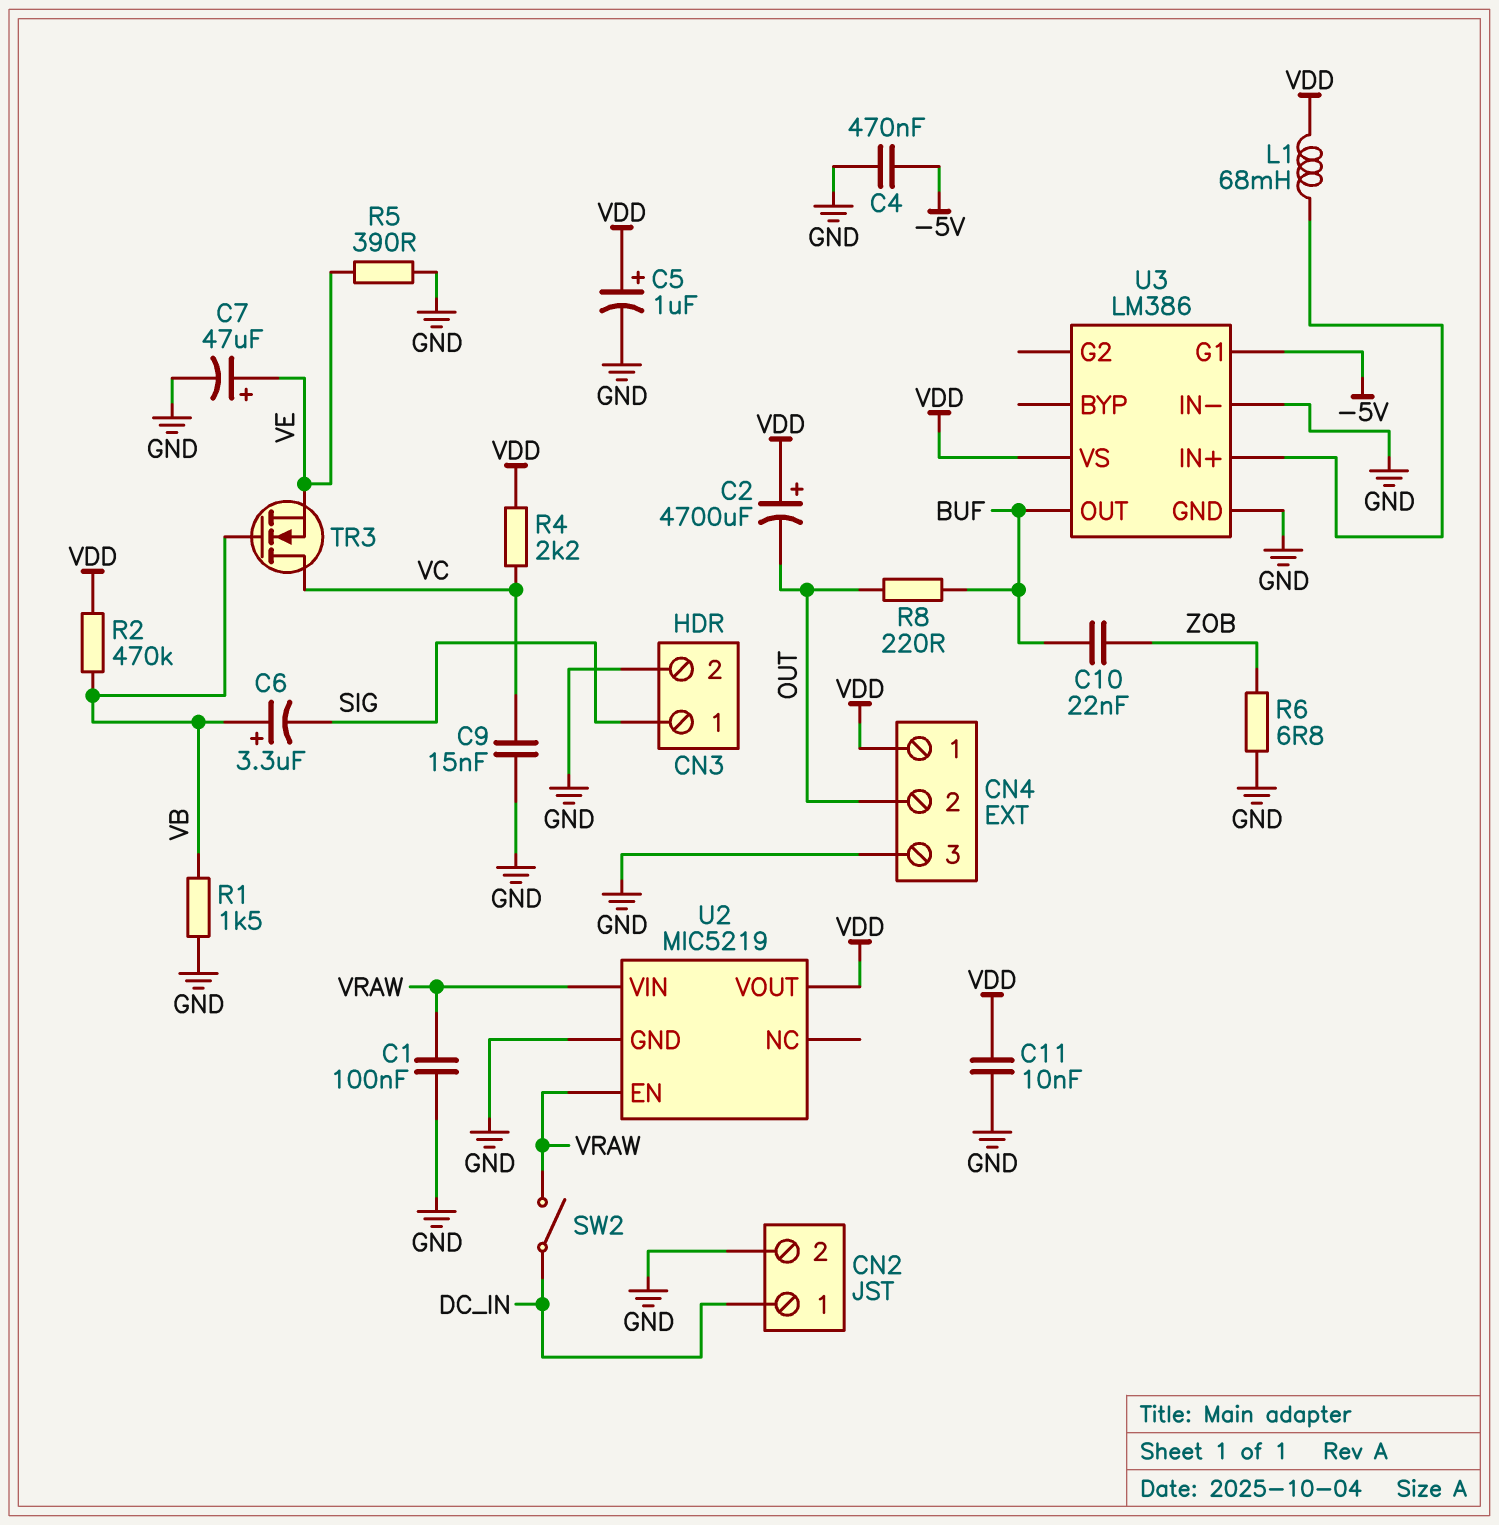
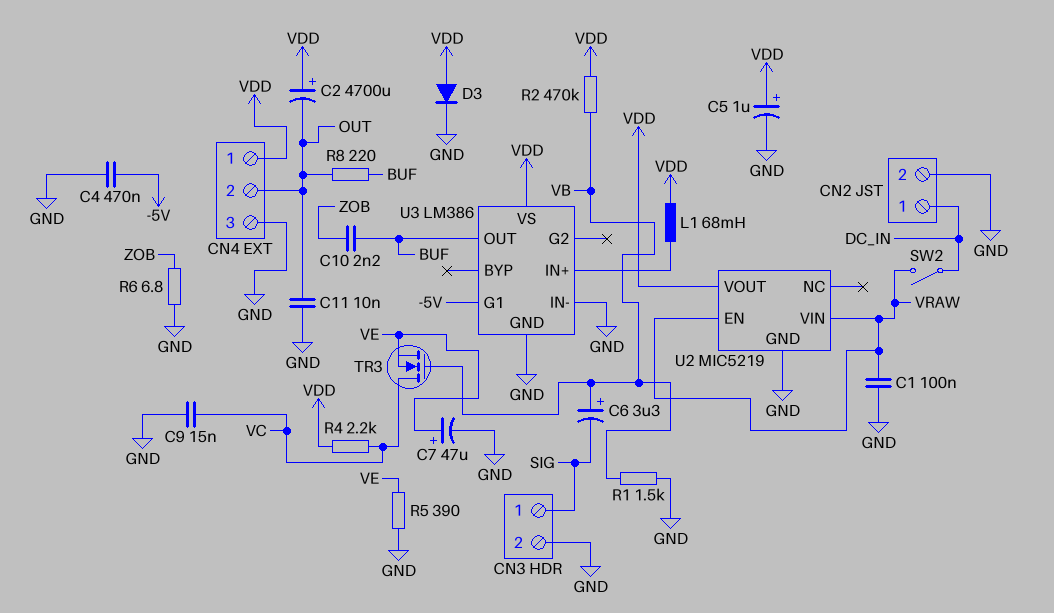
C10: 22nF (BUF, ZOB) -> 2.2nF (BUF, ZOB)
C11: 10nF (GND, VDD) -> 10nF (GND, OUT)
D3: none -> diode (A VDD, K GND)

